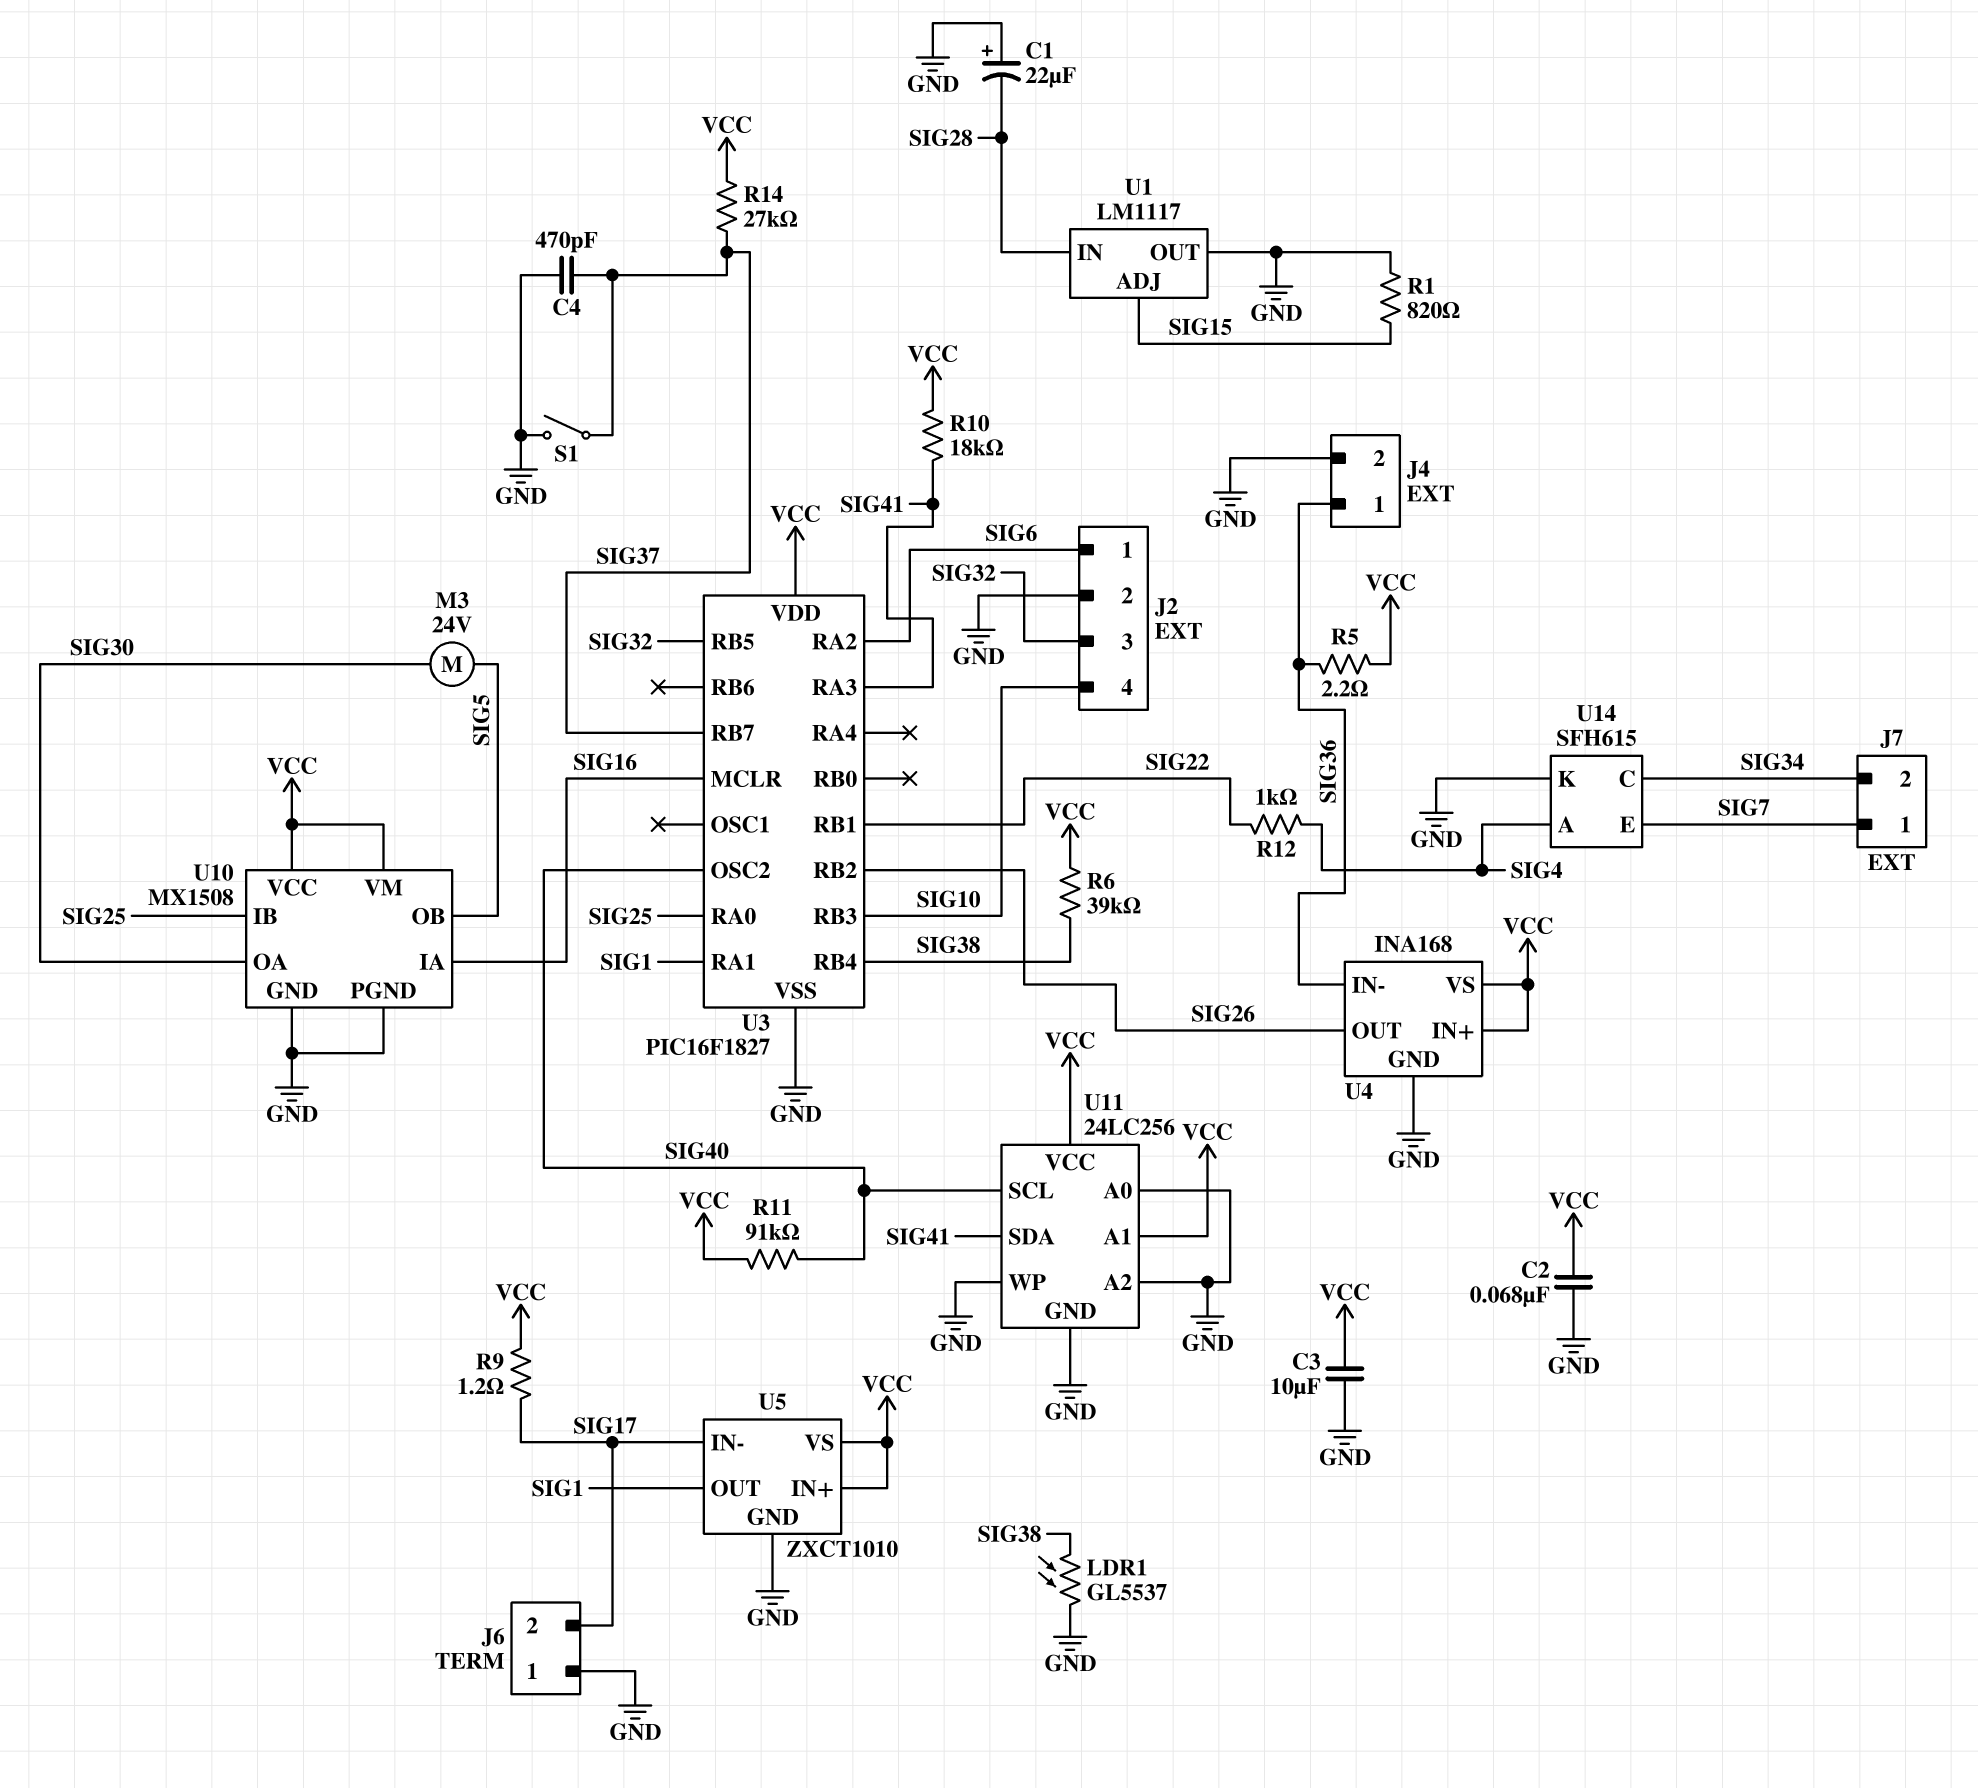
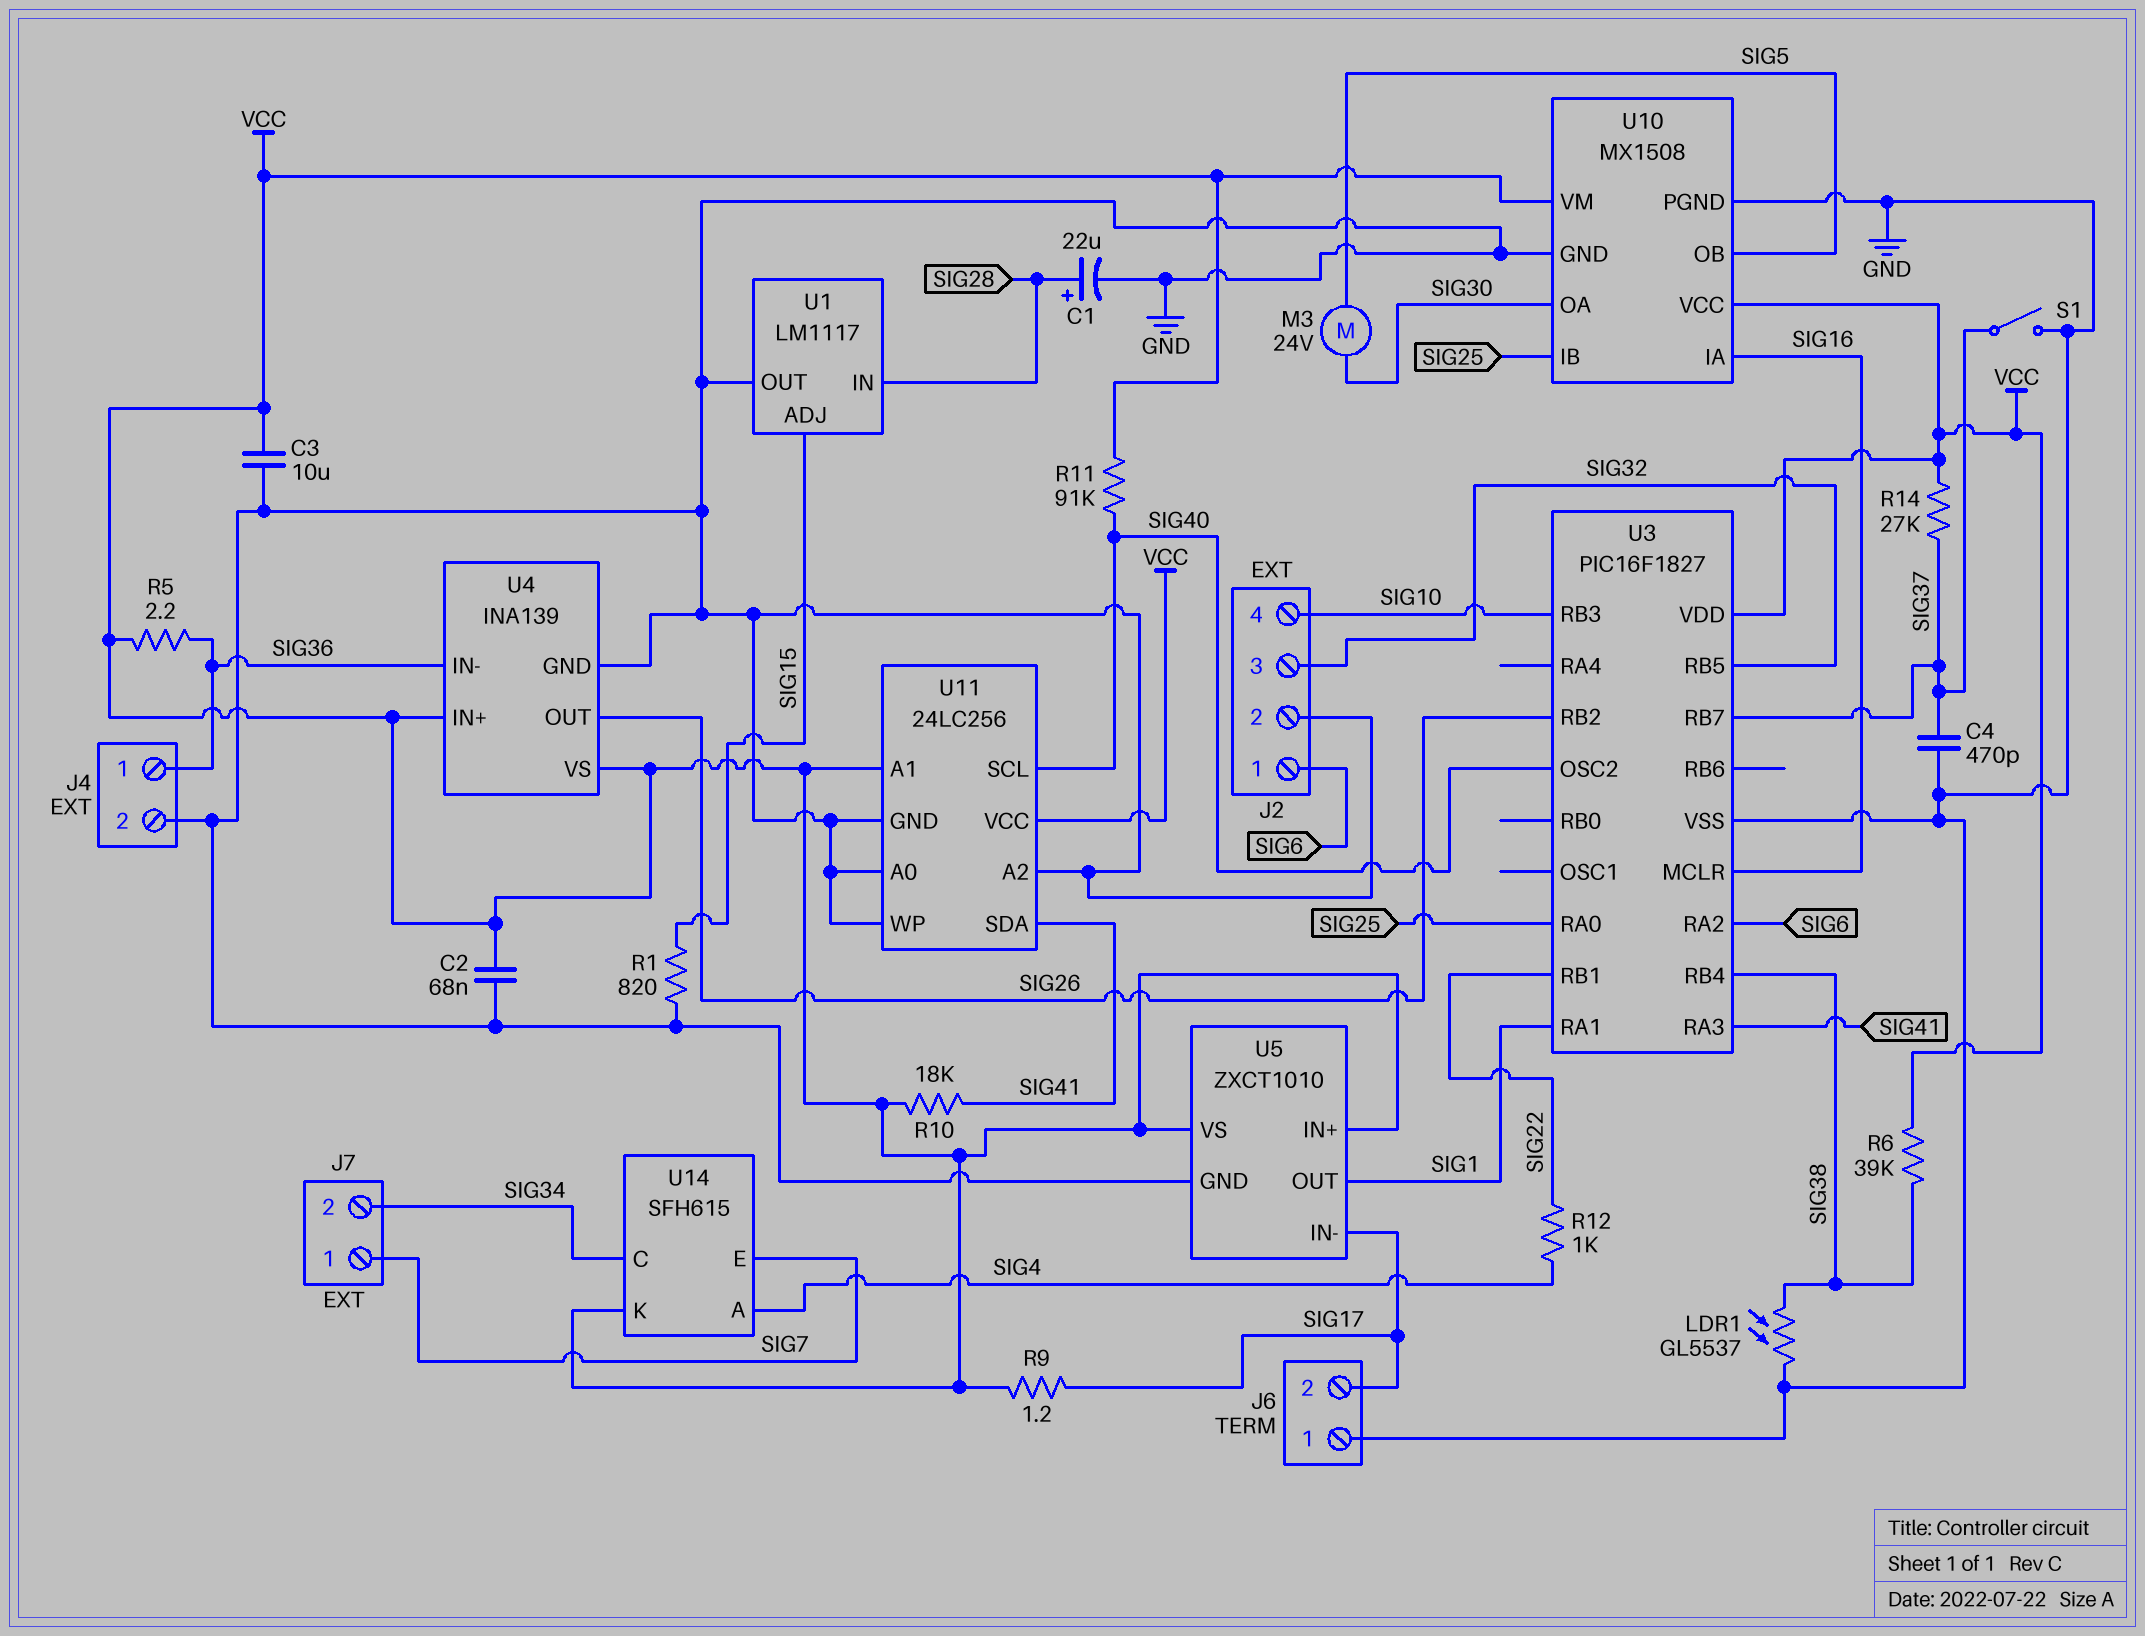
C1: 22uF (plus GND, minus SIG28) -> 22uF (plus SIG28, minus GND)
U4: INA168 -> INA139
U14 pin K: GND -> VCC

